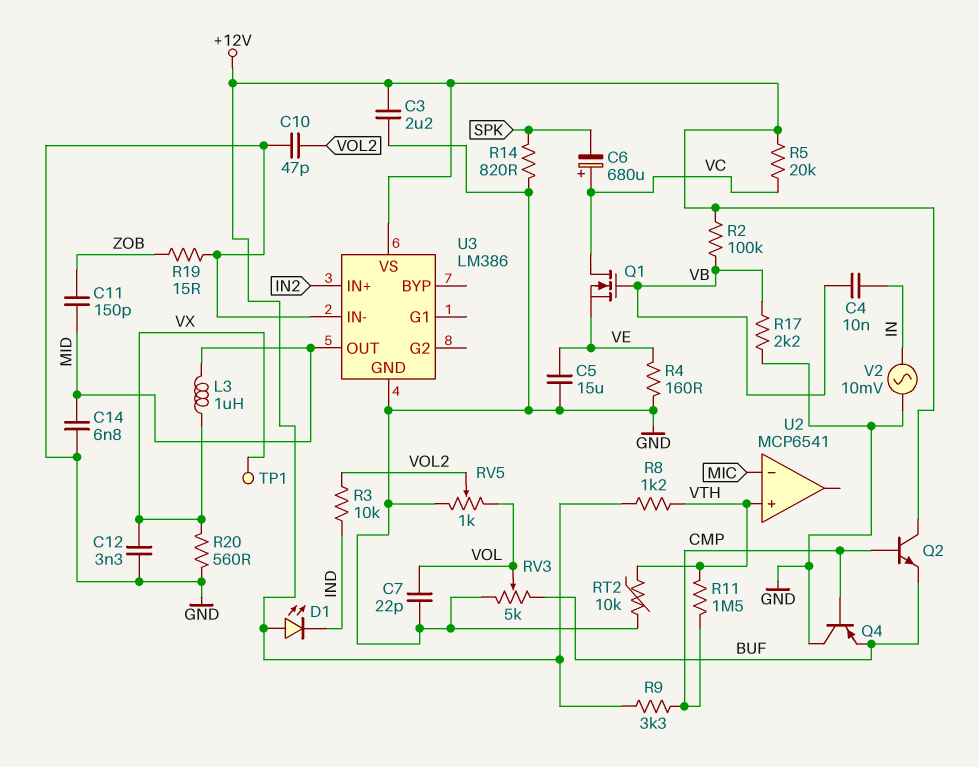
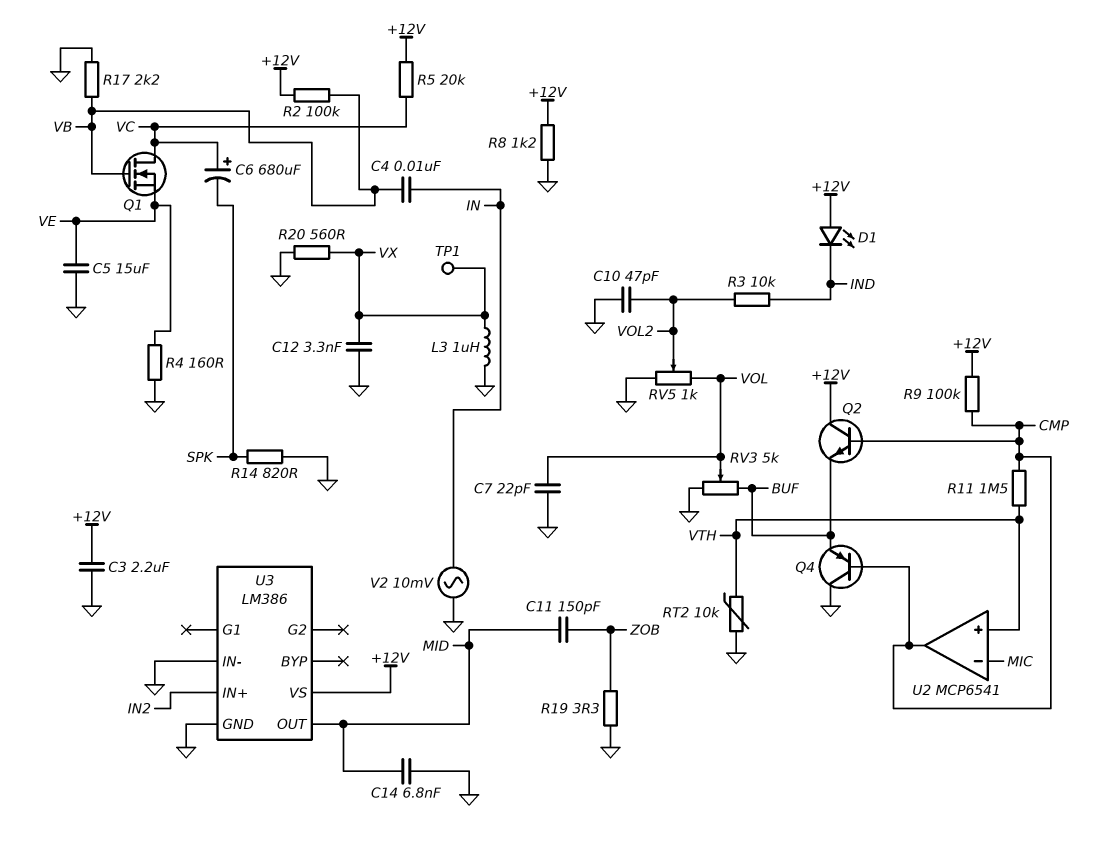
L3: 1uH (MID, VX) -> 1uH (GND, VX)
R8: 1.2k (+12V, VTH) -> 1.2k (+12V, GND)
R9: 3.3k (+12V, CMP) -> 100k (+12V, CMP)
R19: 15 (GND, ZOB) -> 3.3 (GND, ZOB)
U2 pin out: none -> CMP

